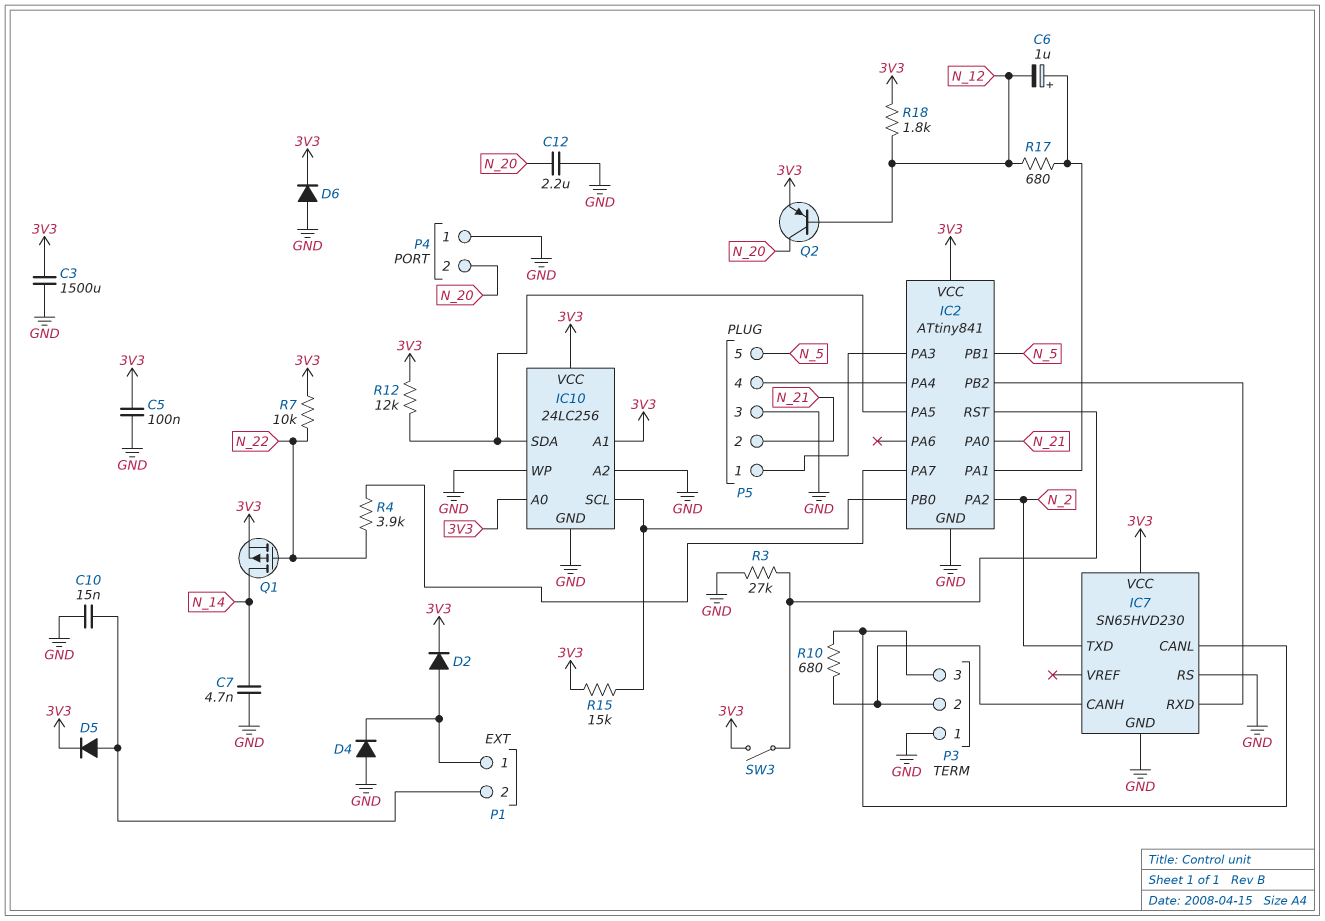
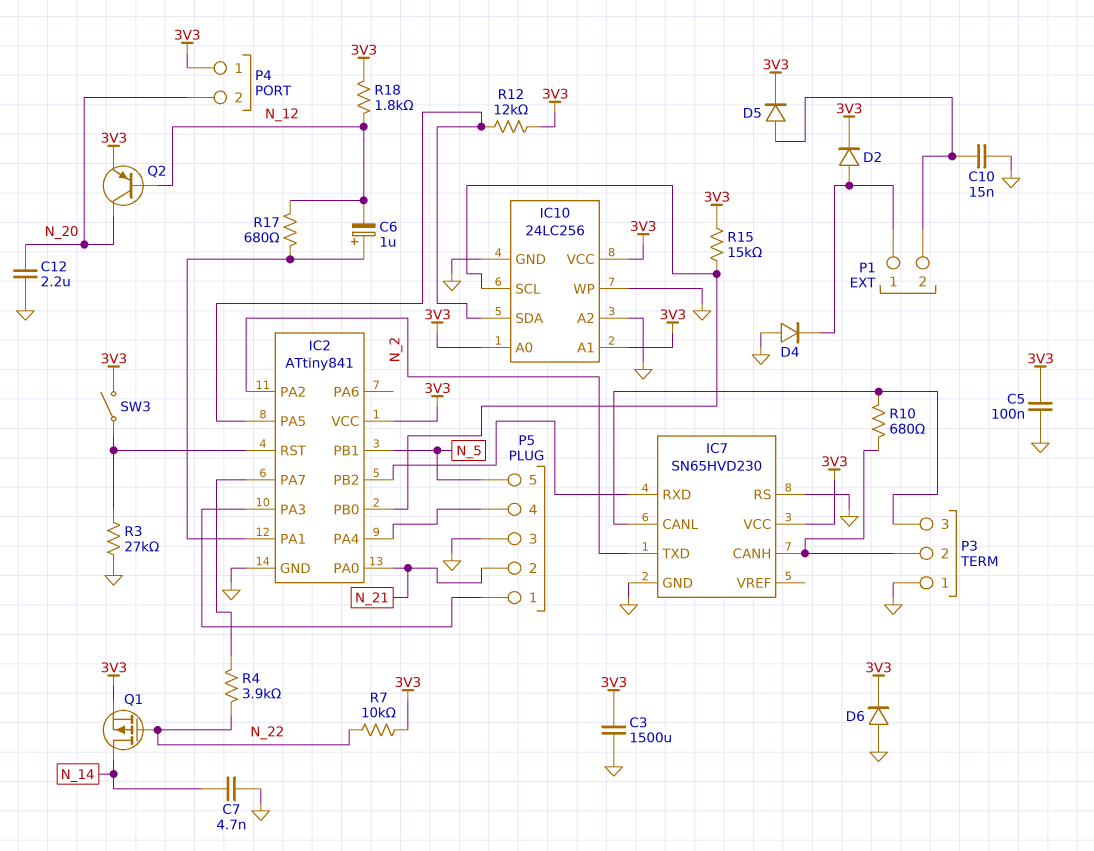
P4 pin 1: GND -> 3V3

